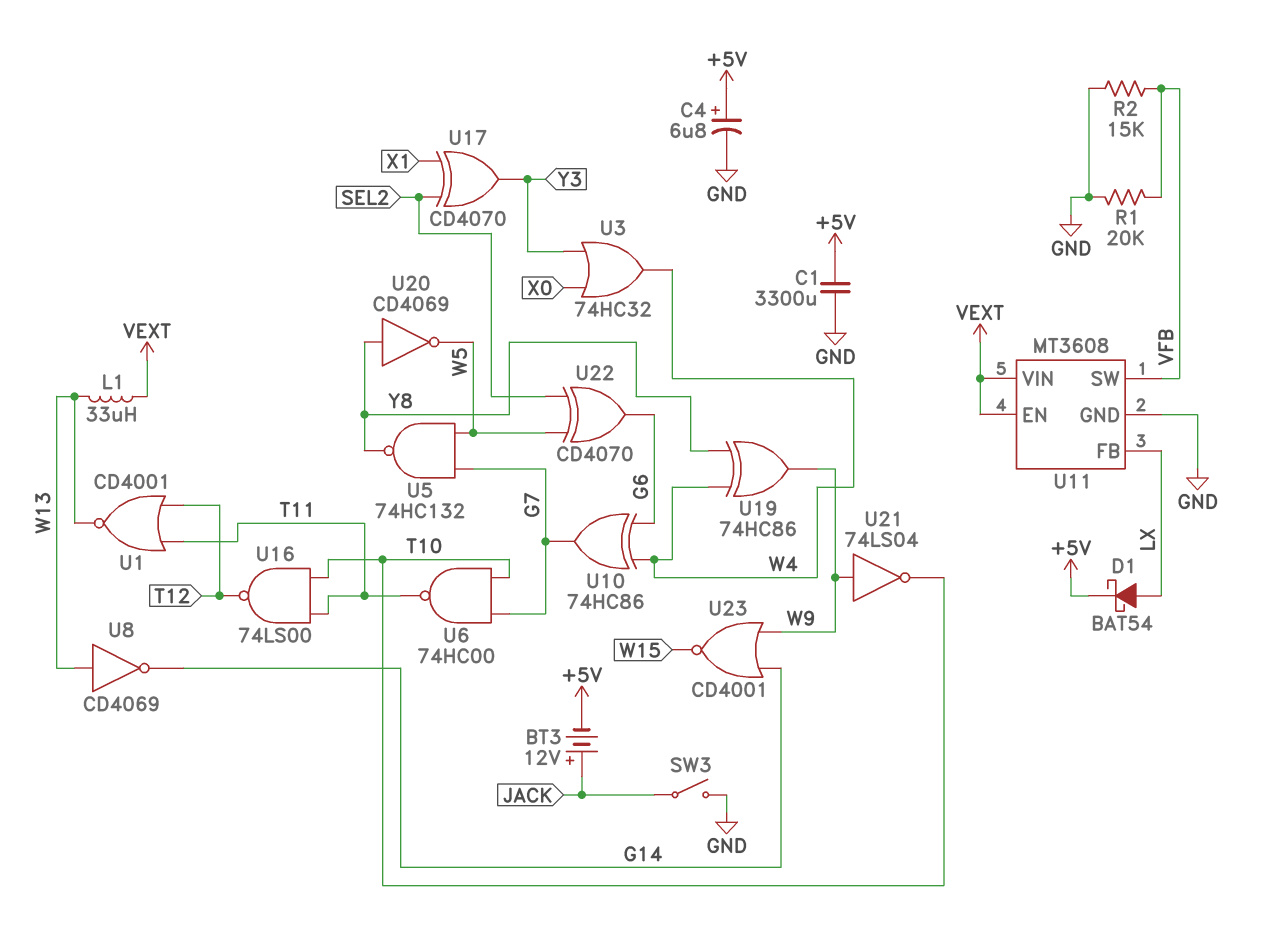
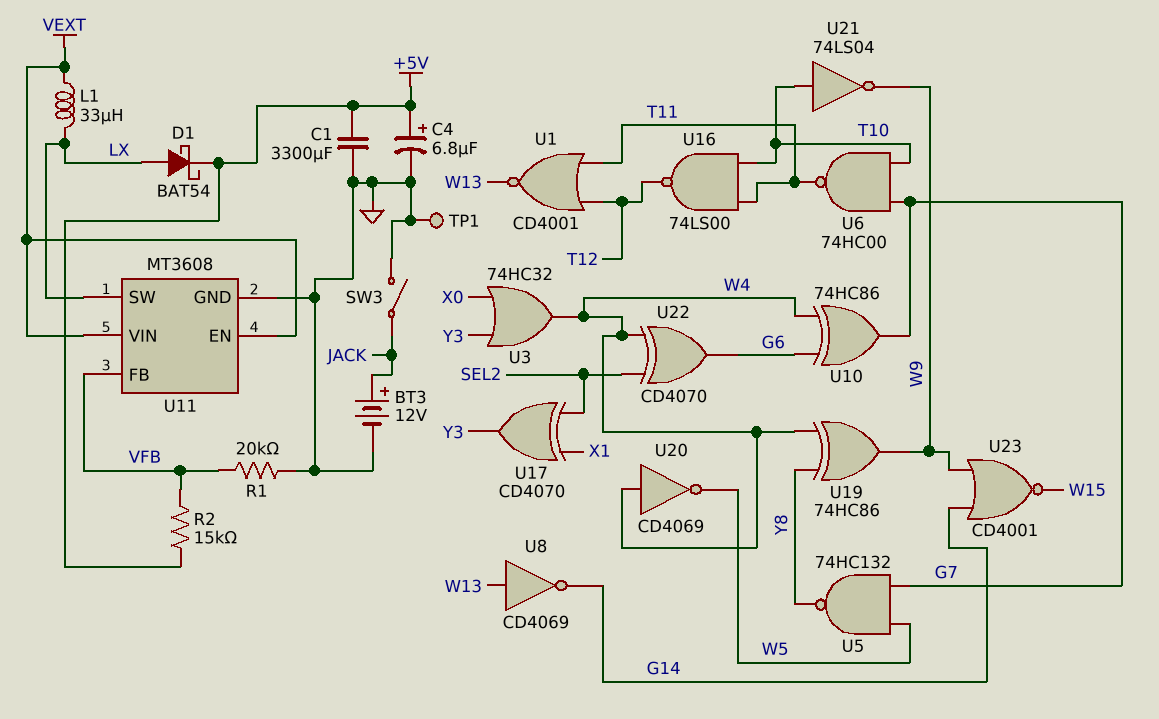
BT3: 12V (plus JACK, minus +5V) -> 12V (plus JACK, minus GND)
L1: 33uH (VEXT, W13) -> 33uH (LX, VEXT)
R2: 15k (GND, VFB) -> 15k (+5V, VFB)
TP1: none -> test point (GND)
U11 pin FB: LX -> VFB
U11 pin SW: VFB -> LX
U20: NOT CD4069 (in Y8, out W5) -> NOT CD4069 (in W4, out W5)
U21: NOT 74LS04 (in W9, out T10) -> NOT 74LS04 (in T10, out W9)
U22: XOR CD4070 (in SEL2, in W5, out G6) -> XOR CD4070 (in SEL2, in W4, out G6)

